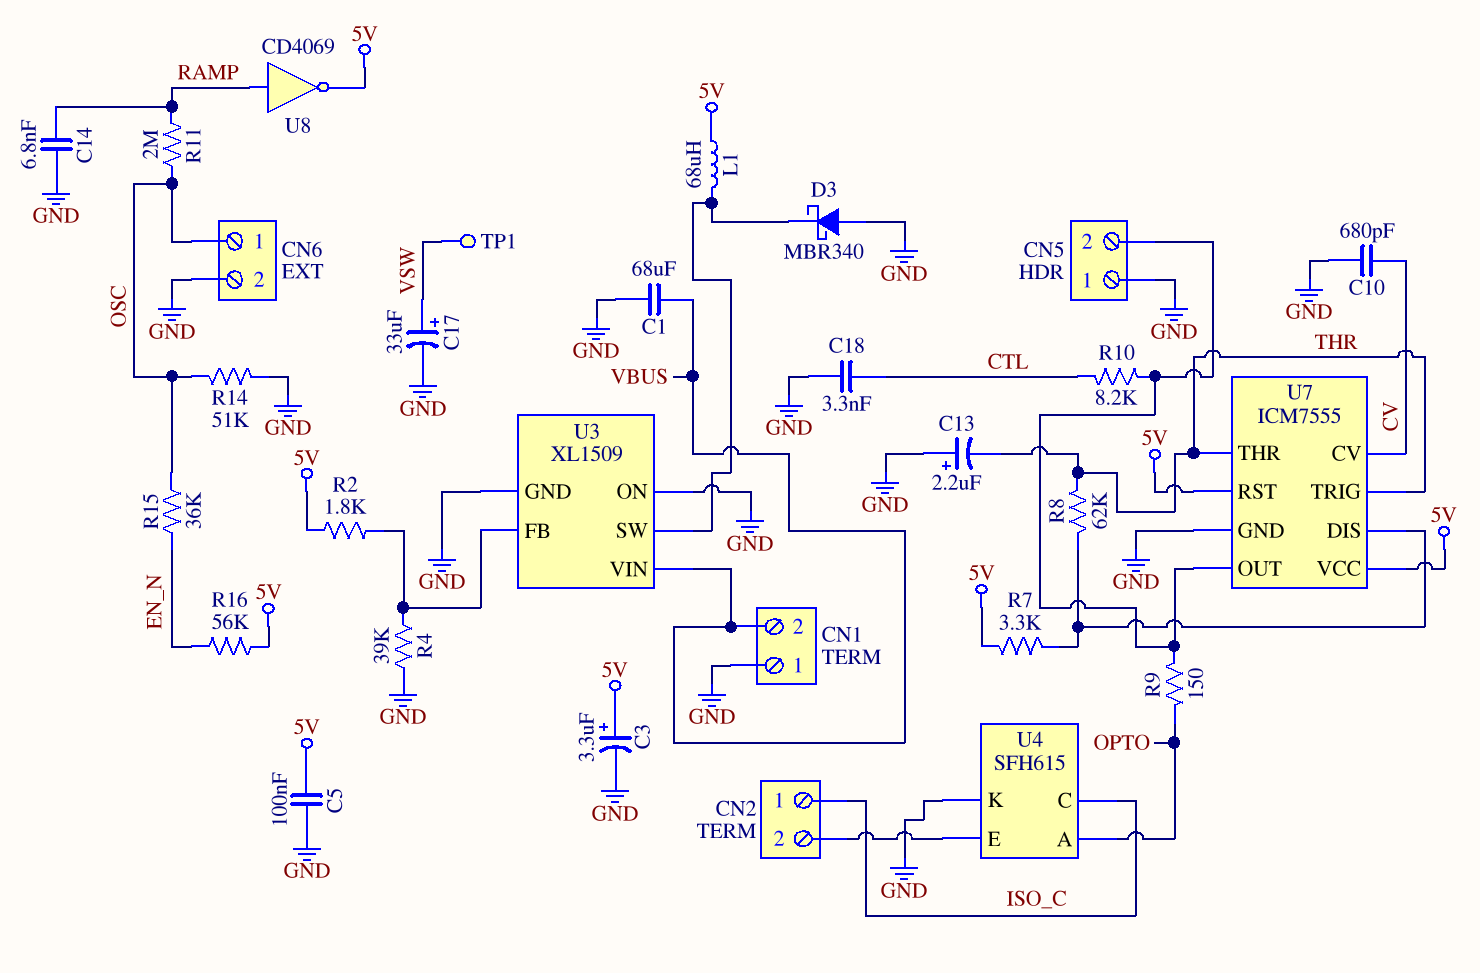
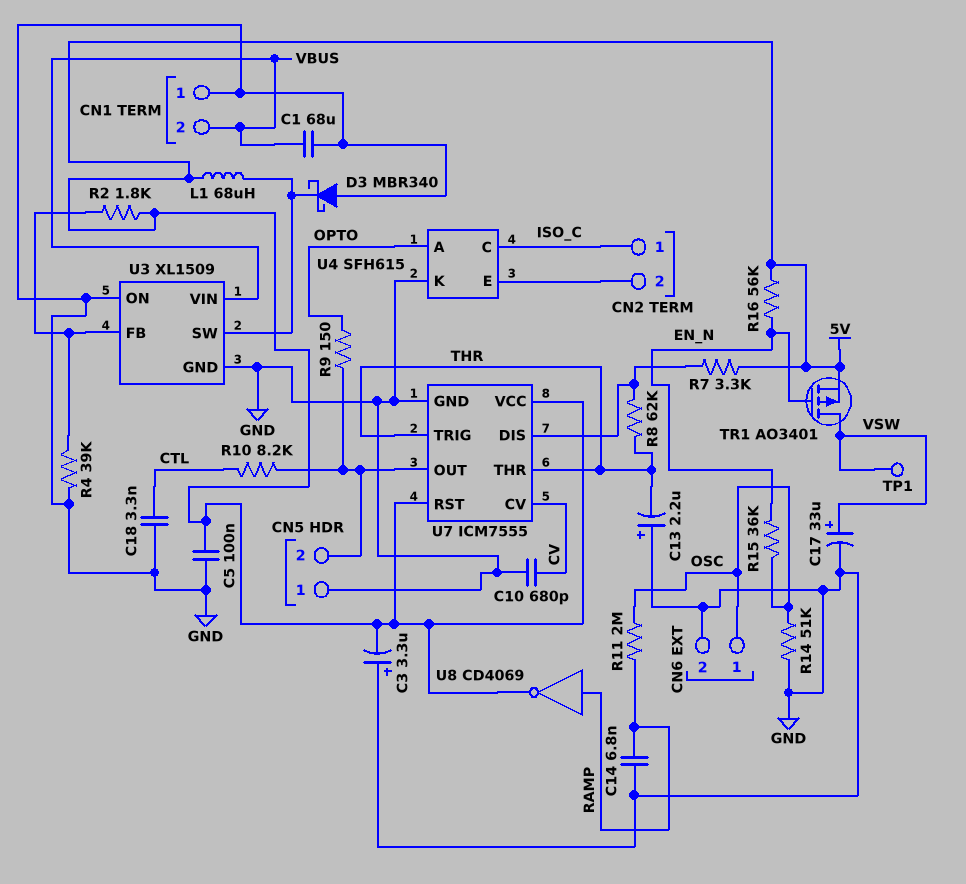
C3: 3.3uF (plus 5V, minus GND) -> 3.3uF (plus GND, minus 5V)
TR1: none -> PMOS AO3401 (G EN_N, D VSW, S 5V)

